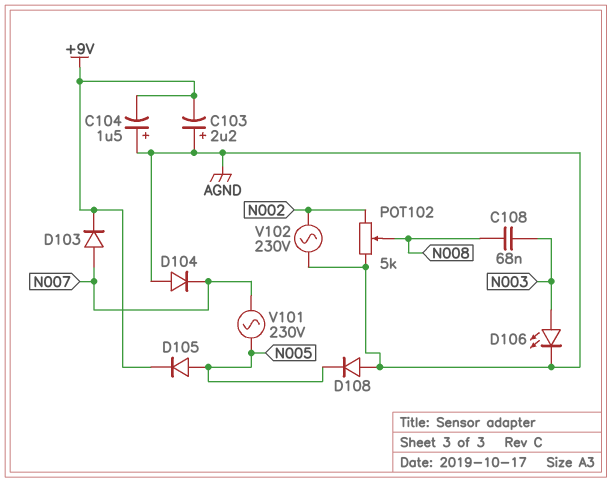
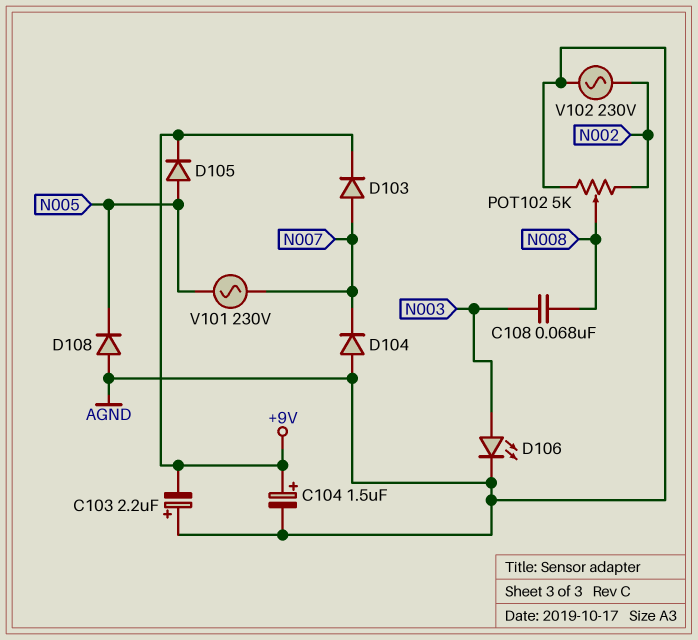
C104: 1.5uF (plus AGND, minus +9V) -> 1.5uF (plus +9V, minus AGND)

